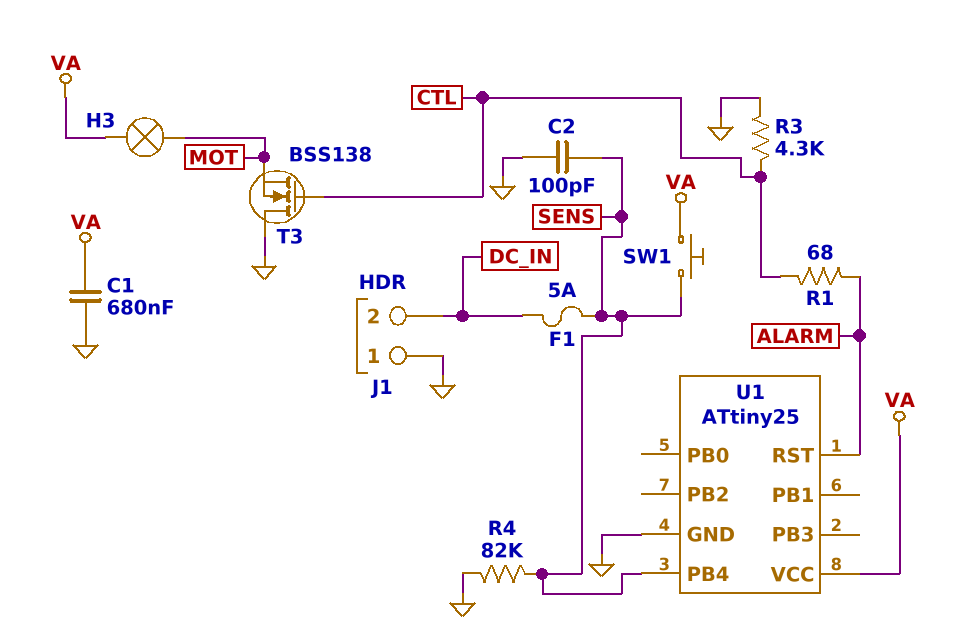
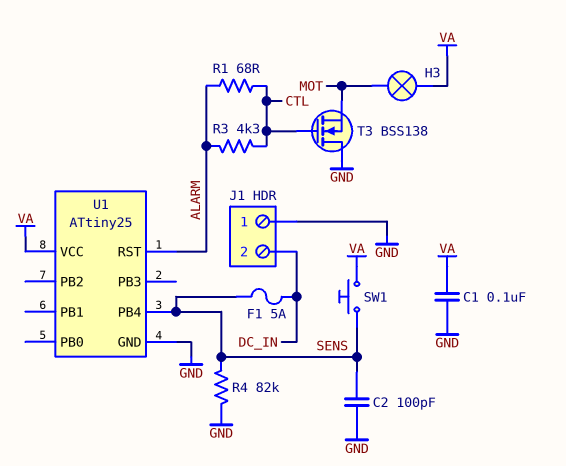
C1: 680nF (GND, VA) -> 100nF (GND, VA)
R3: 4.3k (CTL, GND) -> 4.3k (ALARM, CTL)

